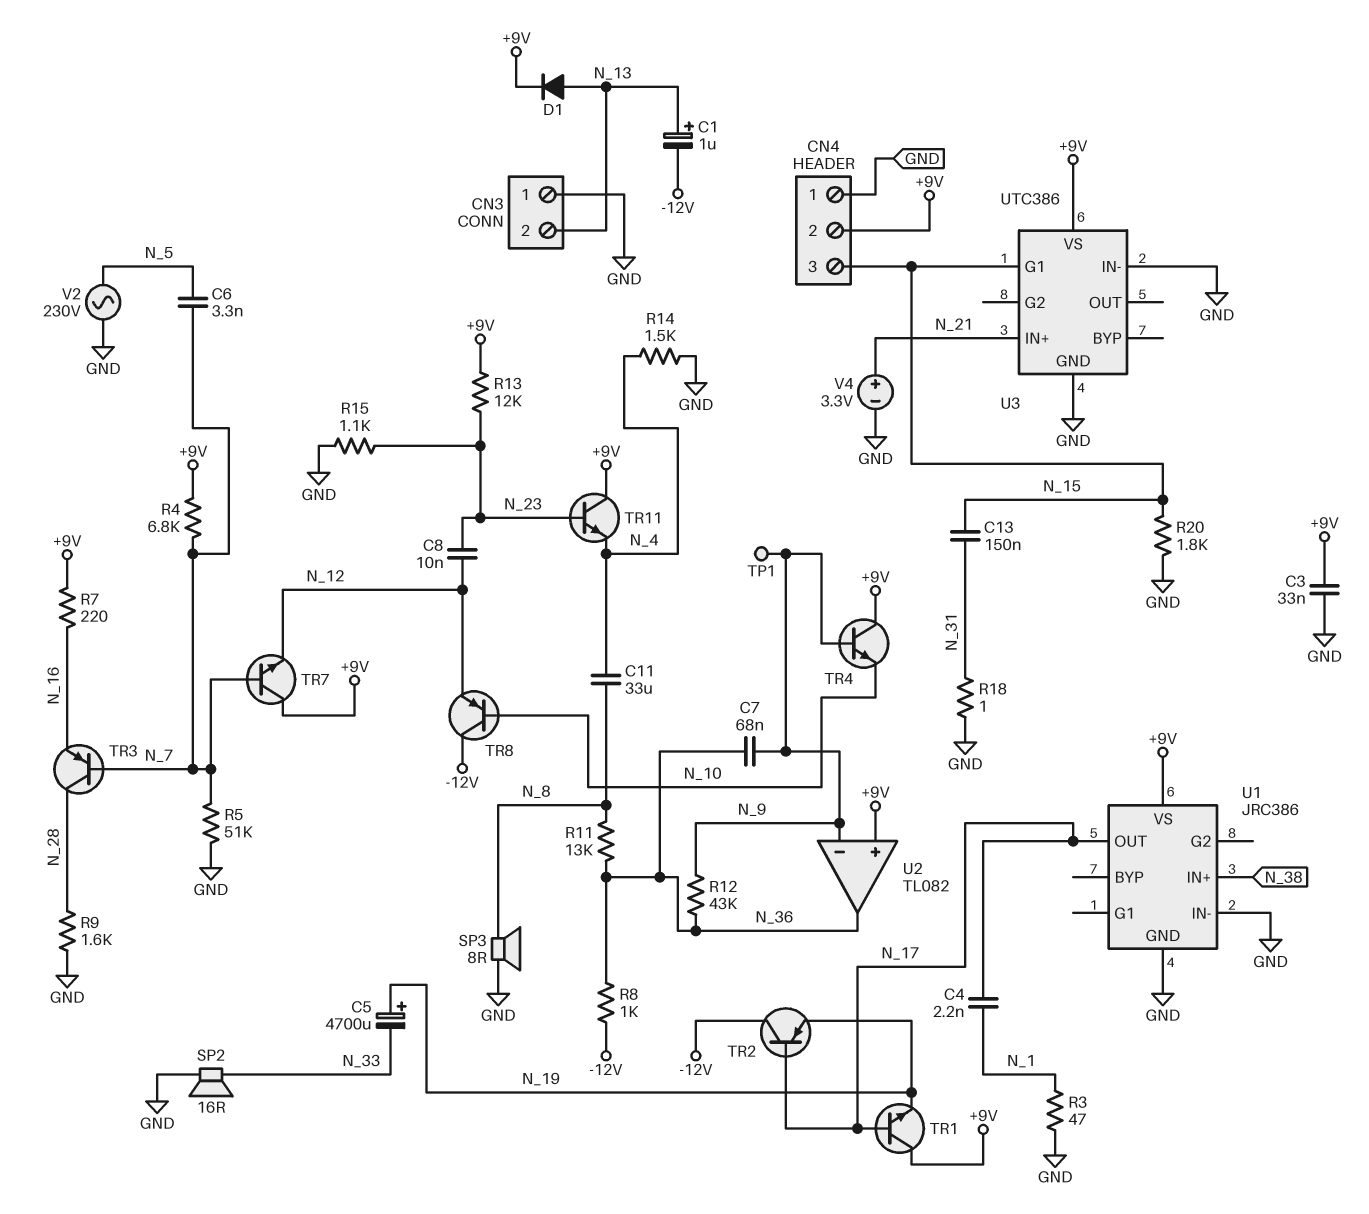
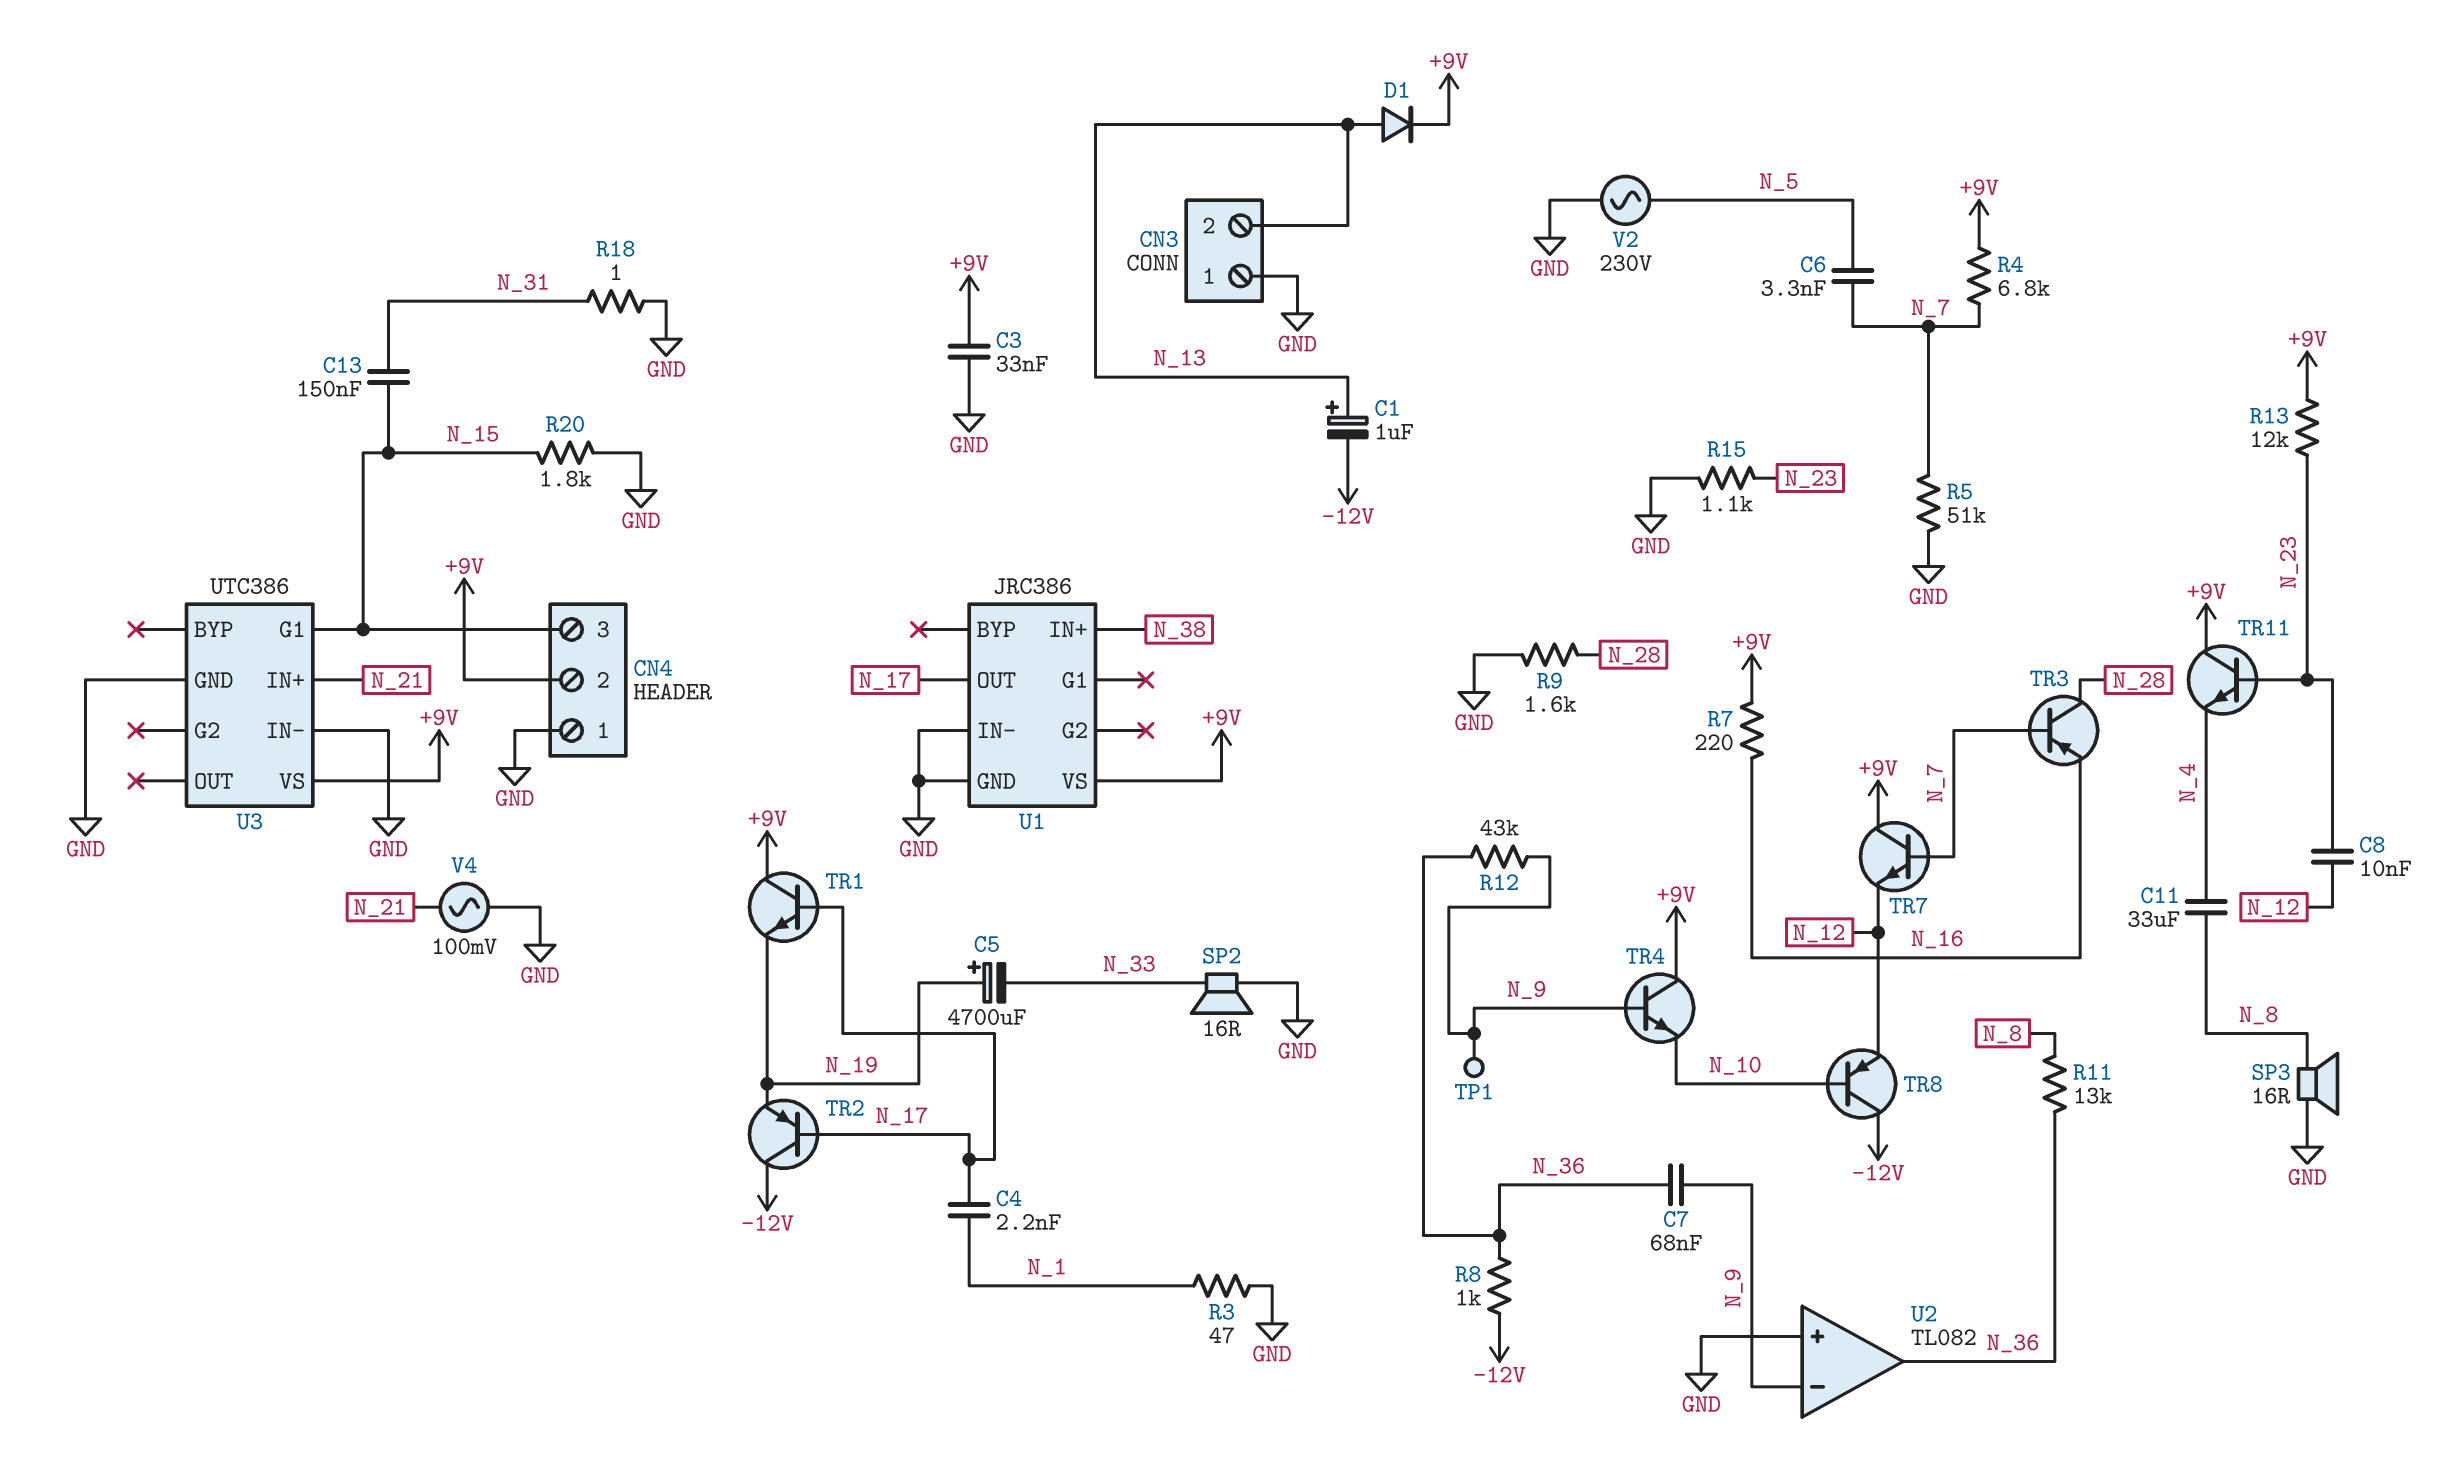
R14: 1.5k (GND, N_4) -> none
SP3: speaker 8R (GND, N_8) -> speaker 16R (GND, N_8)
U2 pin in+: +9V -> GND
V4: 3.3V (plus N_21, minus GND) -> AC 100mV (GND, N_21)

